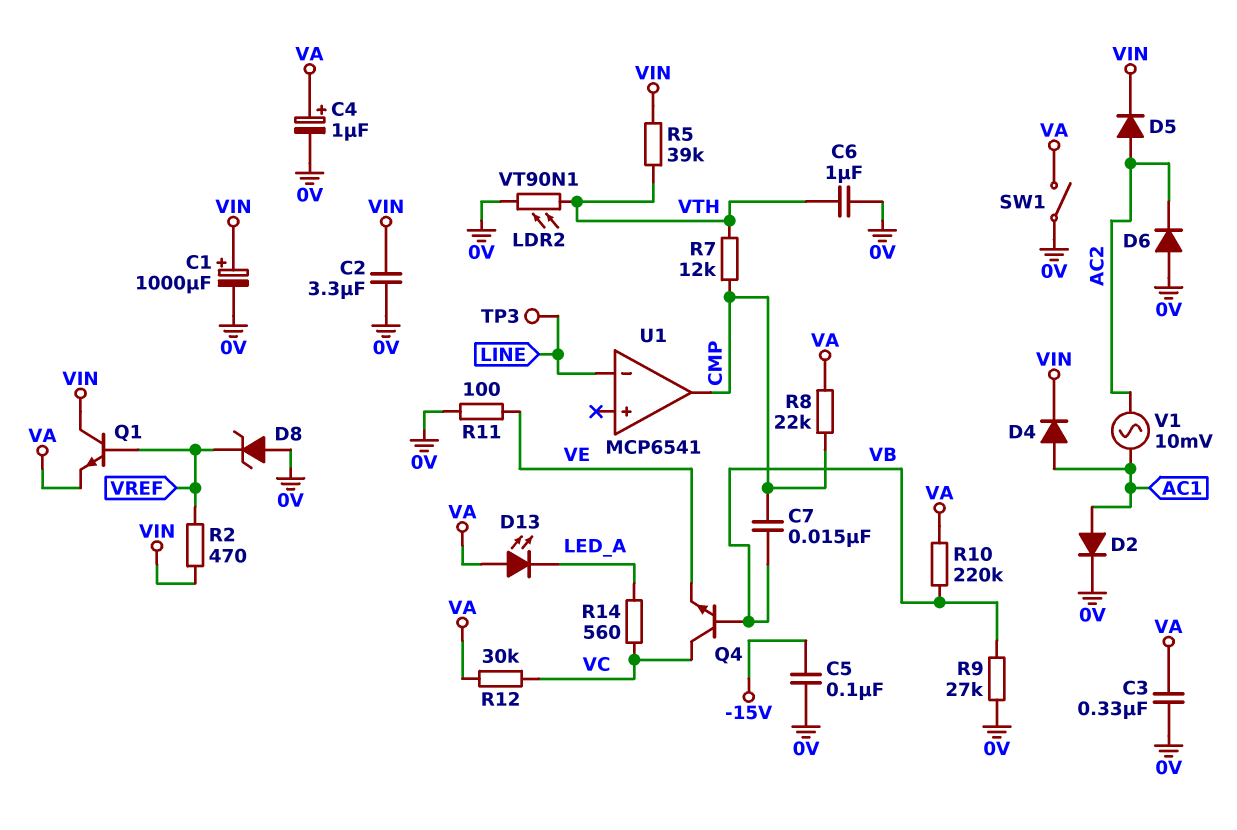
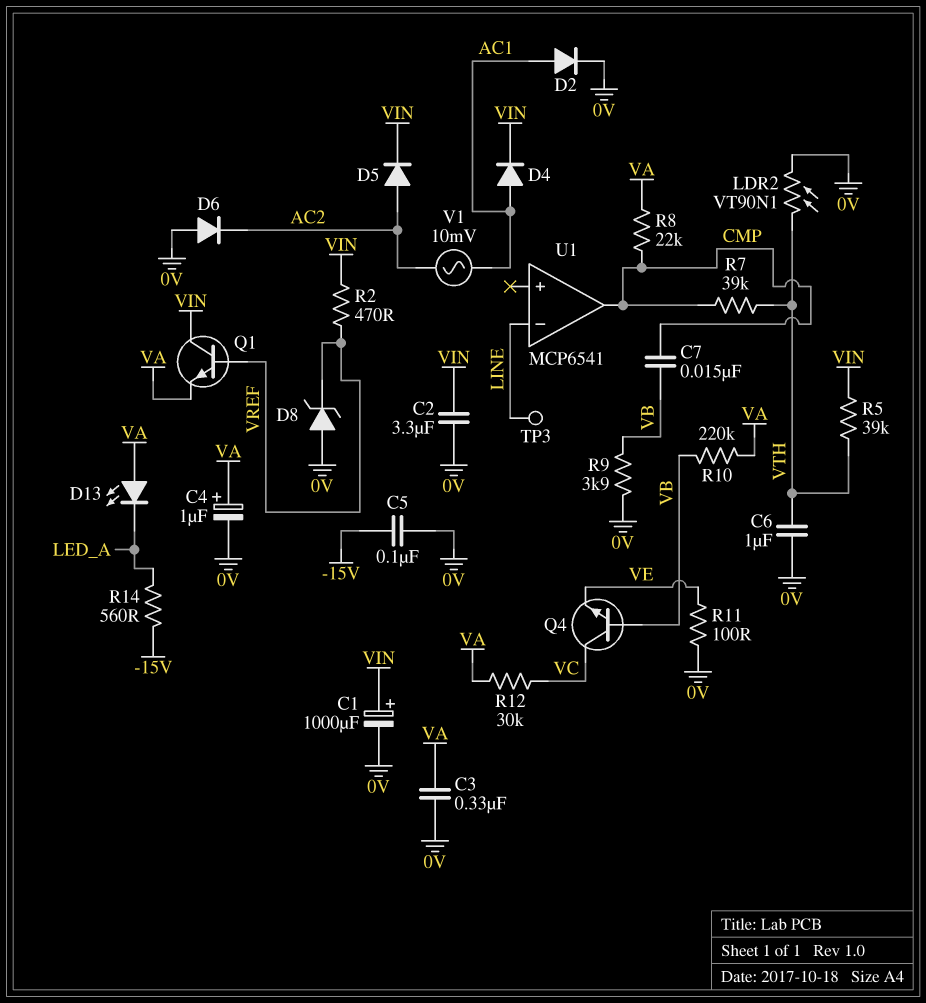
R7: 12k (CMP, VTH) -> 39k (CMP, VTH)
R9: 27k (0V, VB) -> 3.9k (0V, VB)
R14: 560 (LED_A, VC) -> 560 (-15V, LED_A)
SW1: switch (0V, VA) -> none

